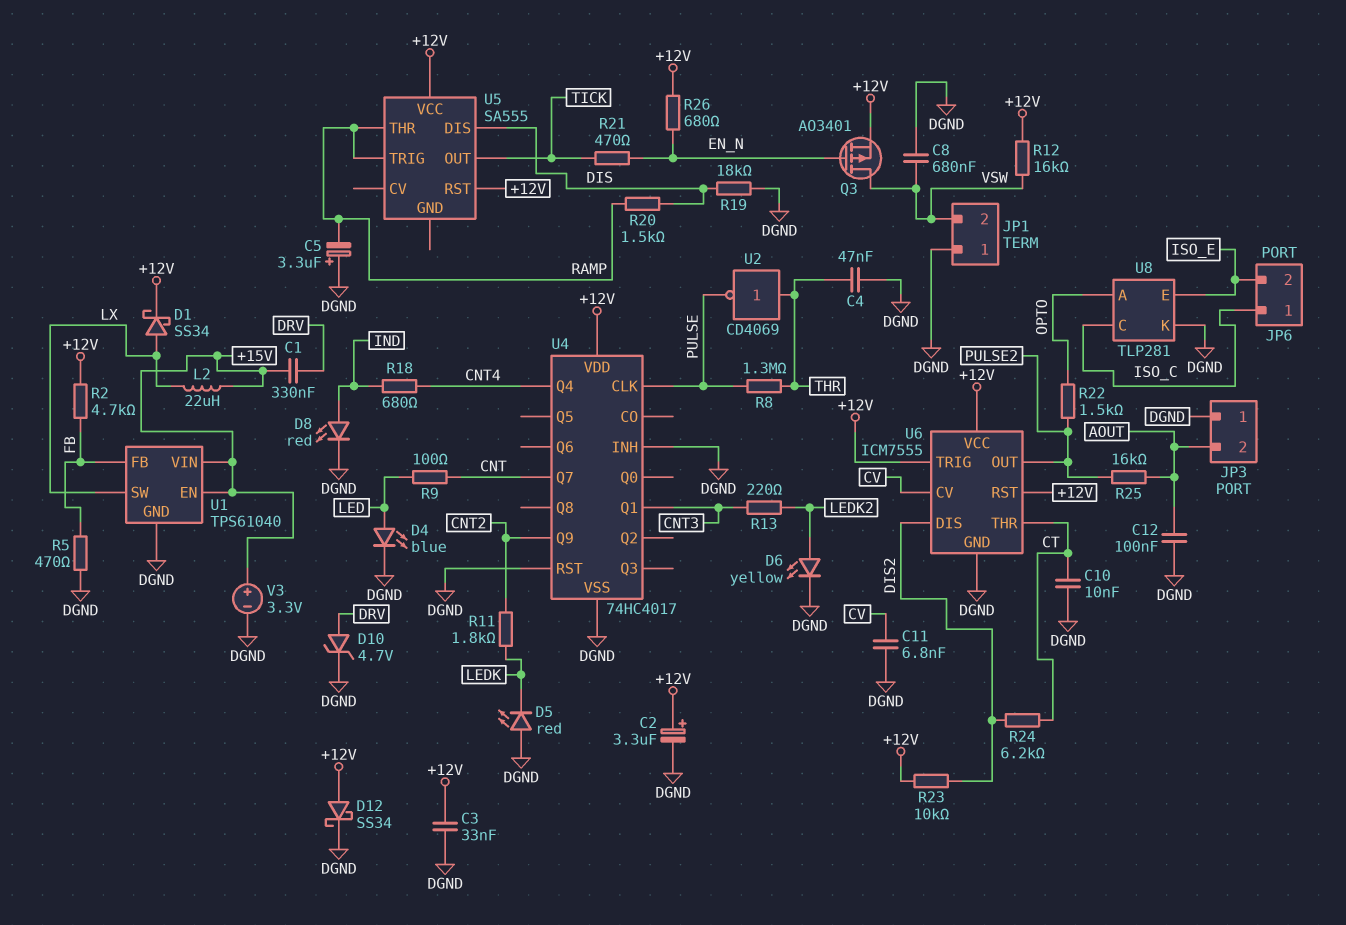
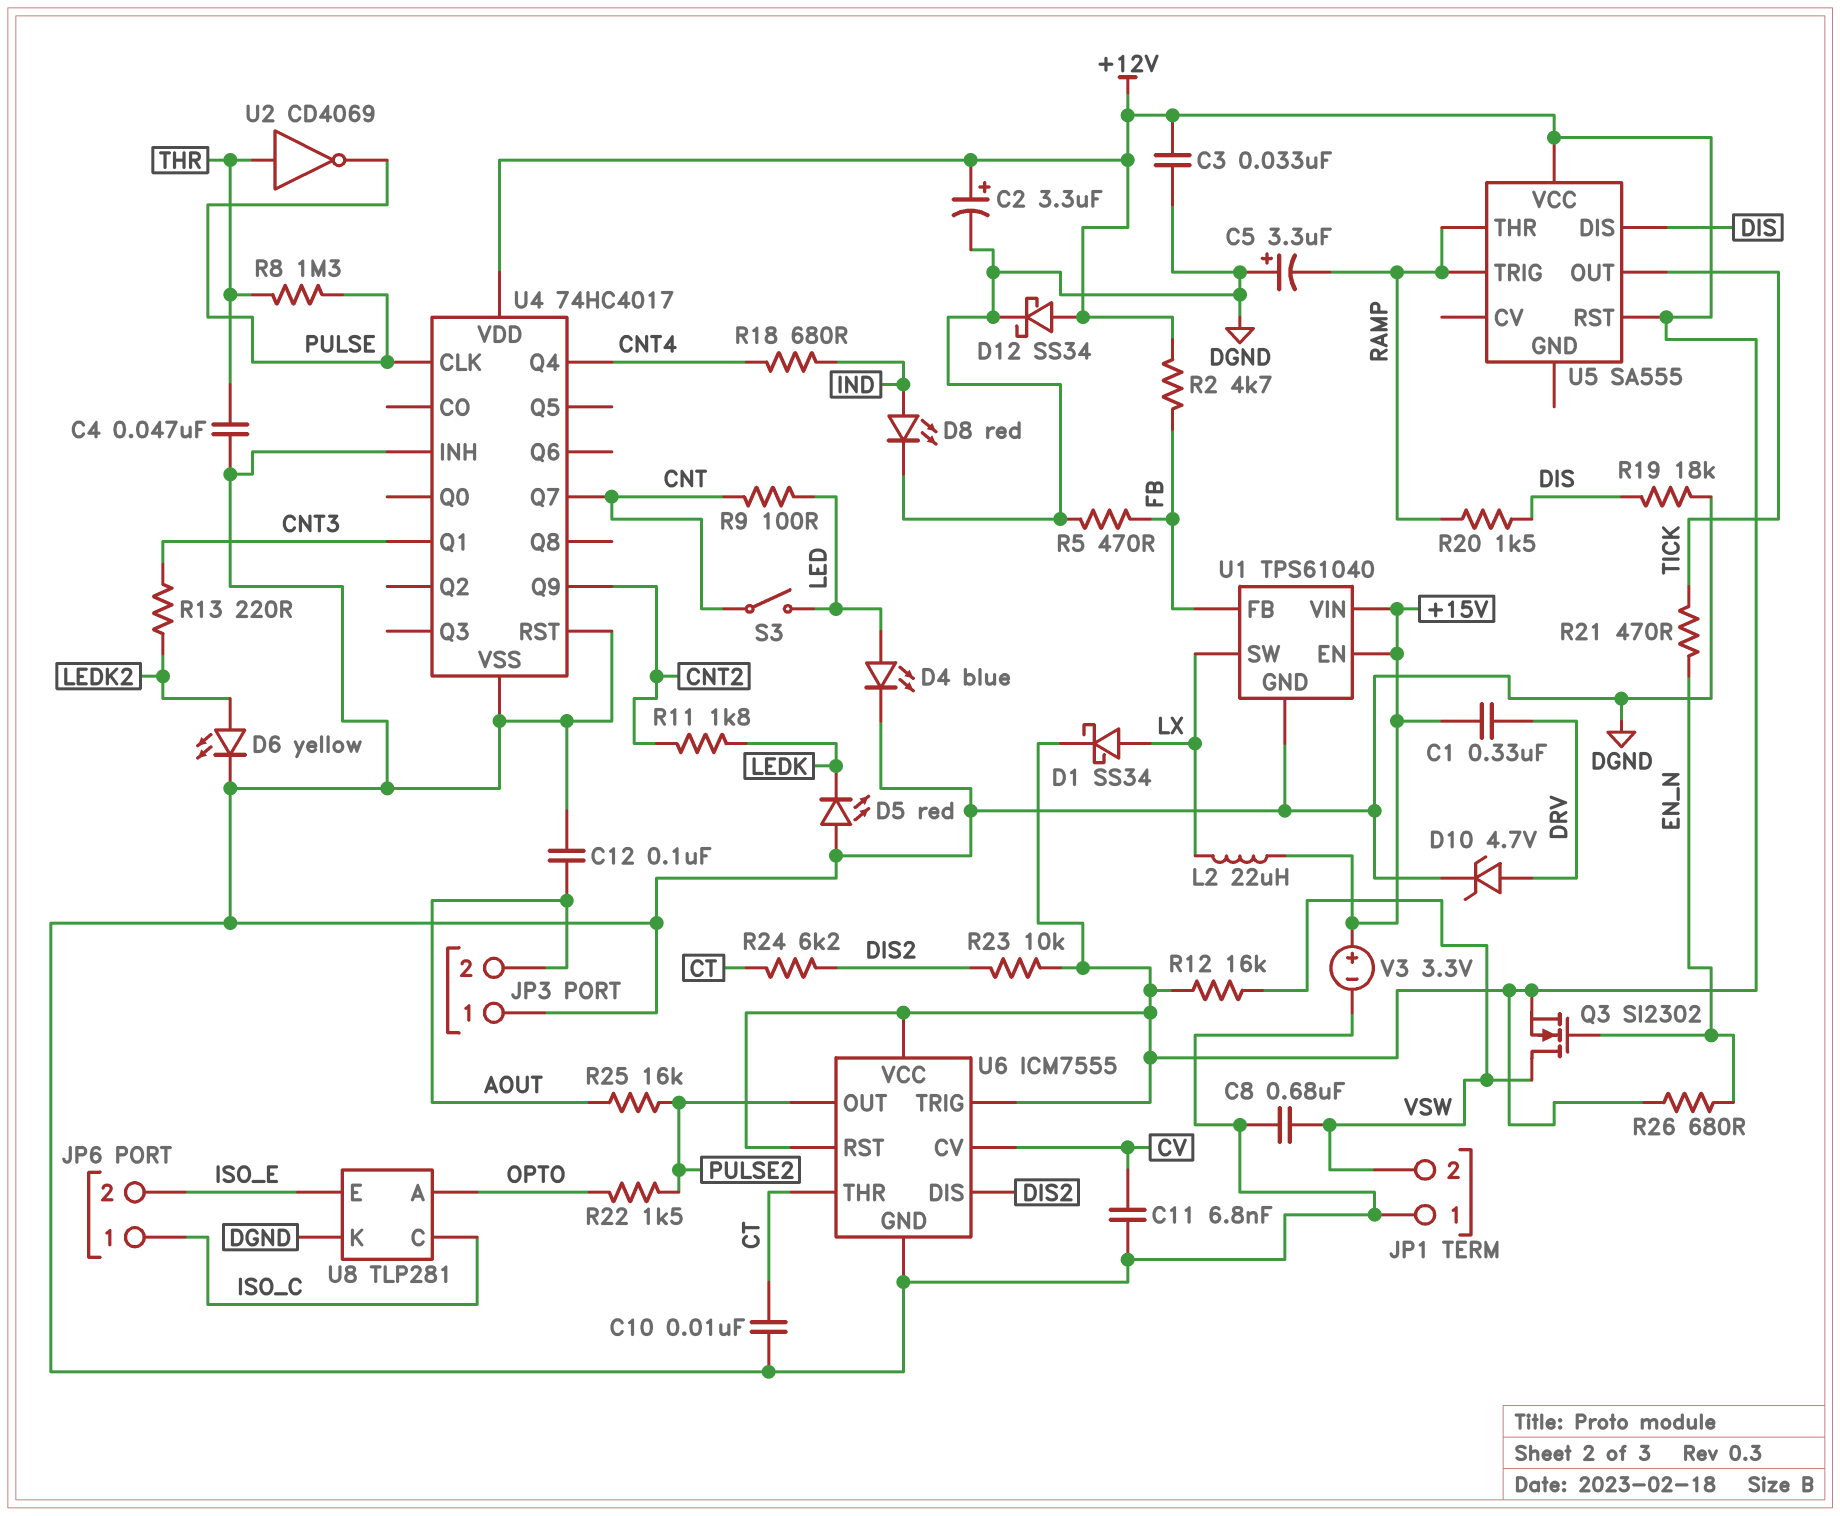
Q3: PMOS AO3401 (G EN_N, D VSW, S +12V) -> NMOS SI2302 (G EN_N, D VSW, S +12V)
S3: none -> switch (CNT, LED)

